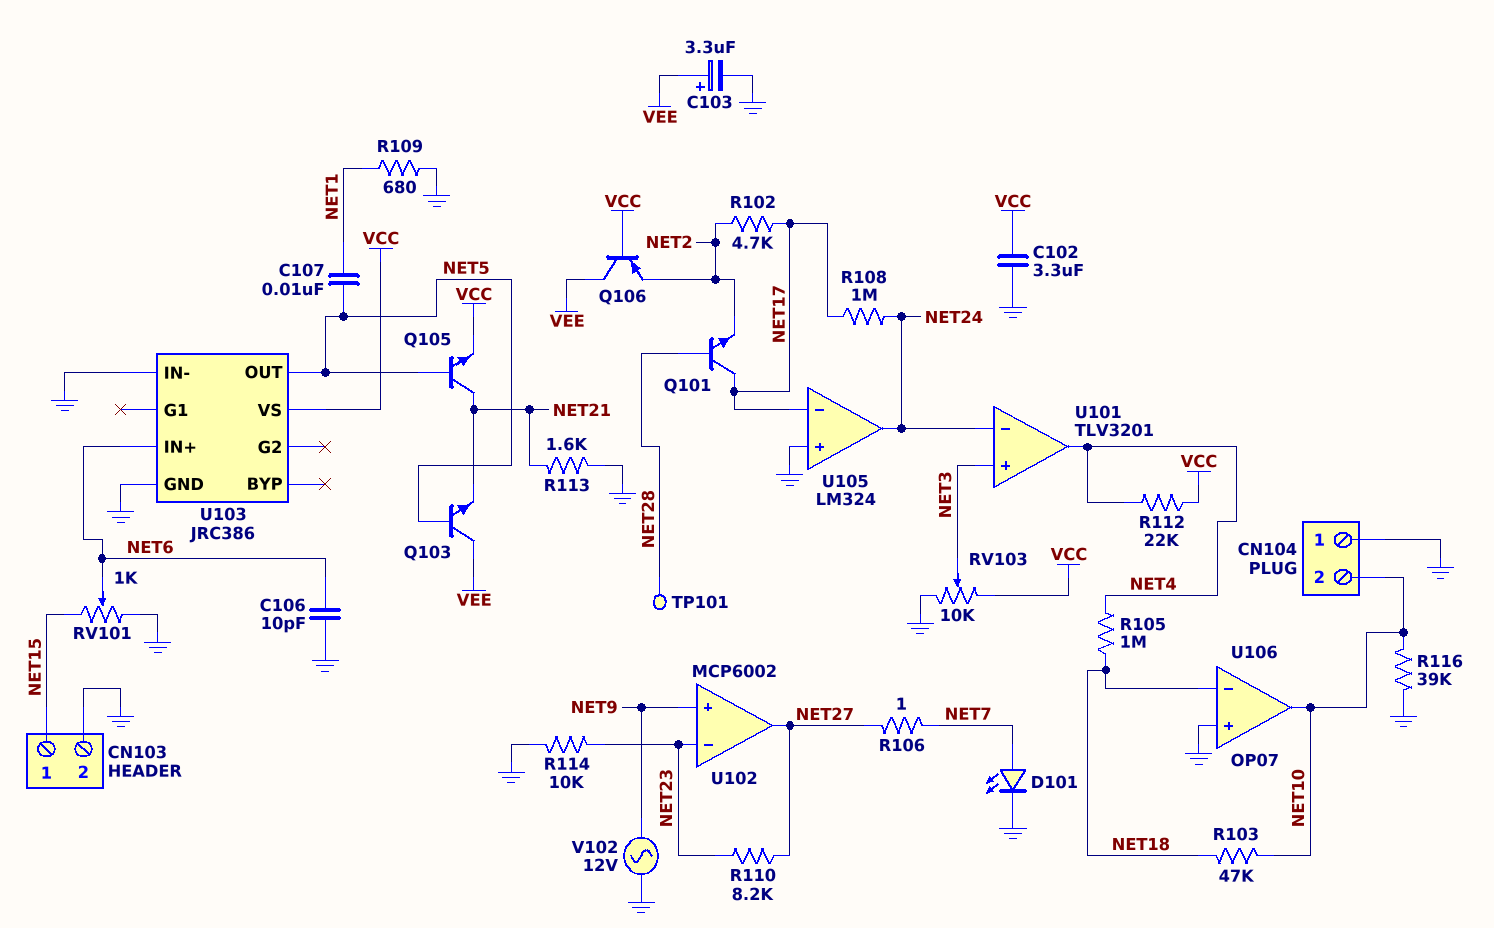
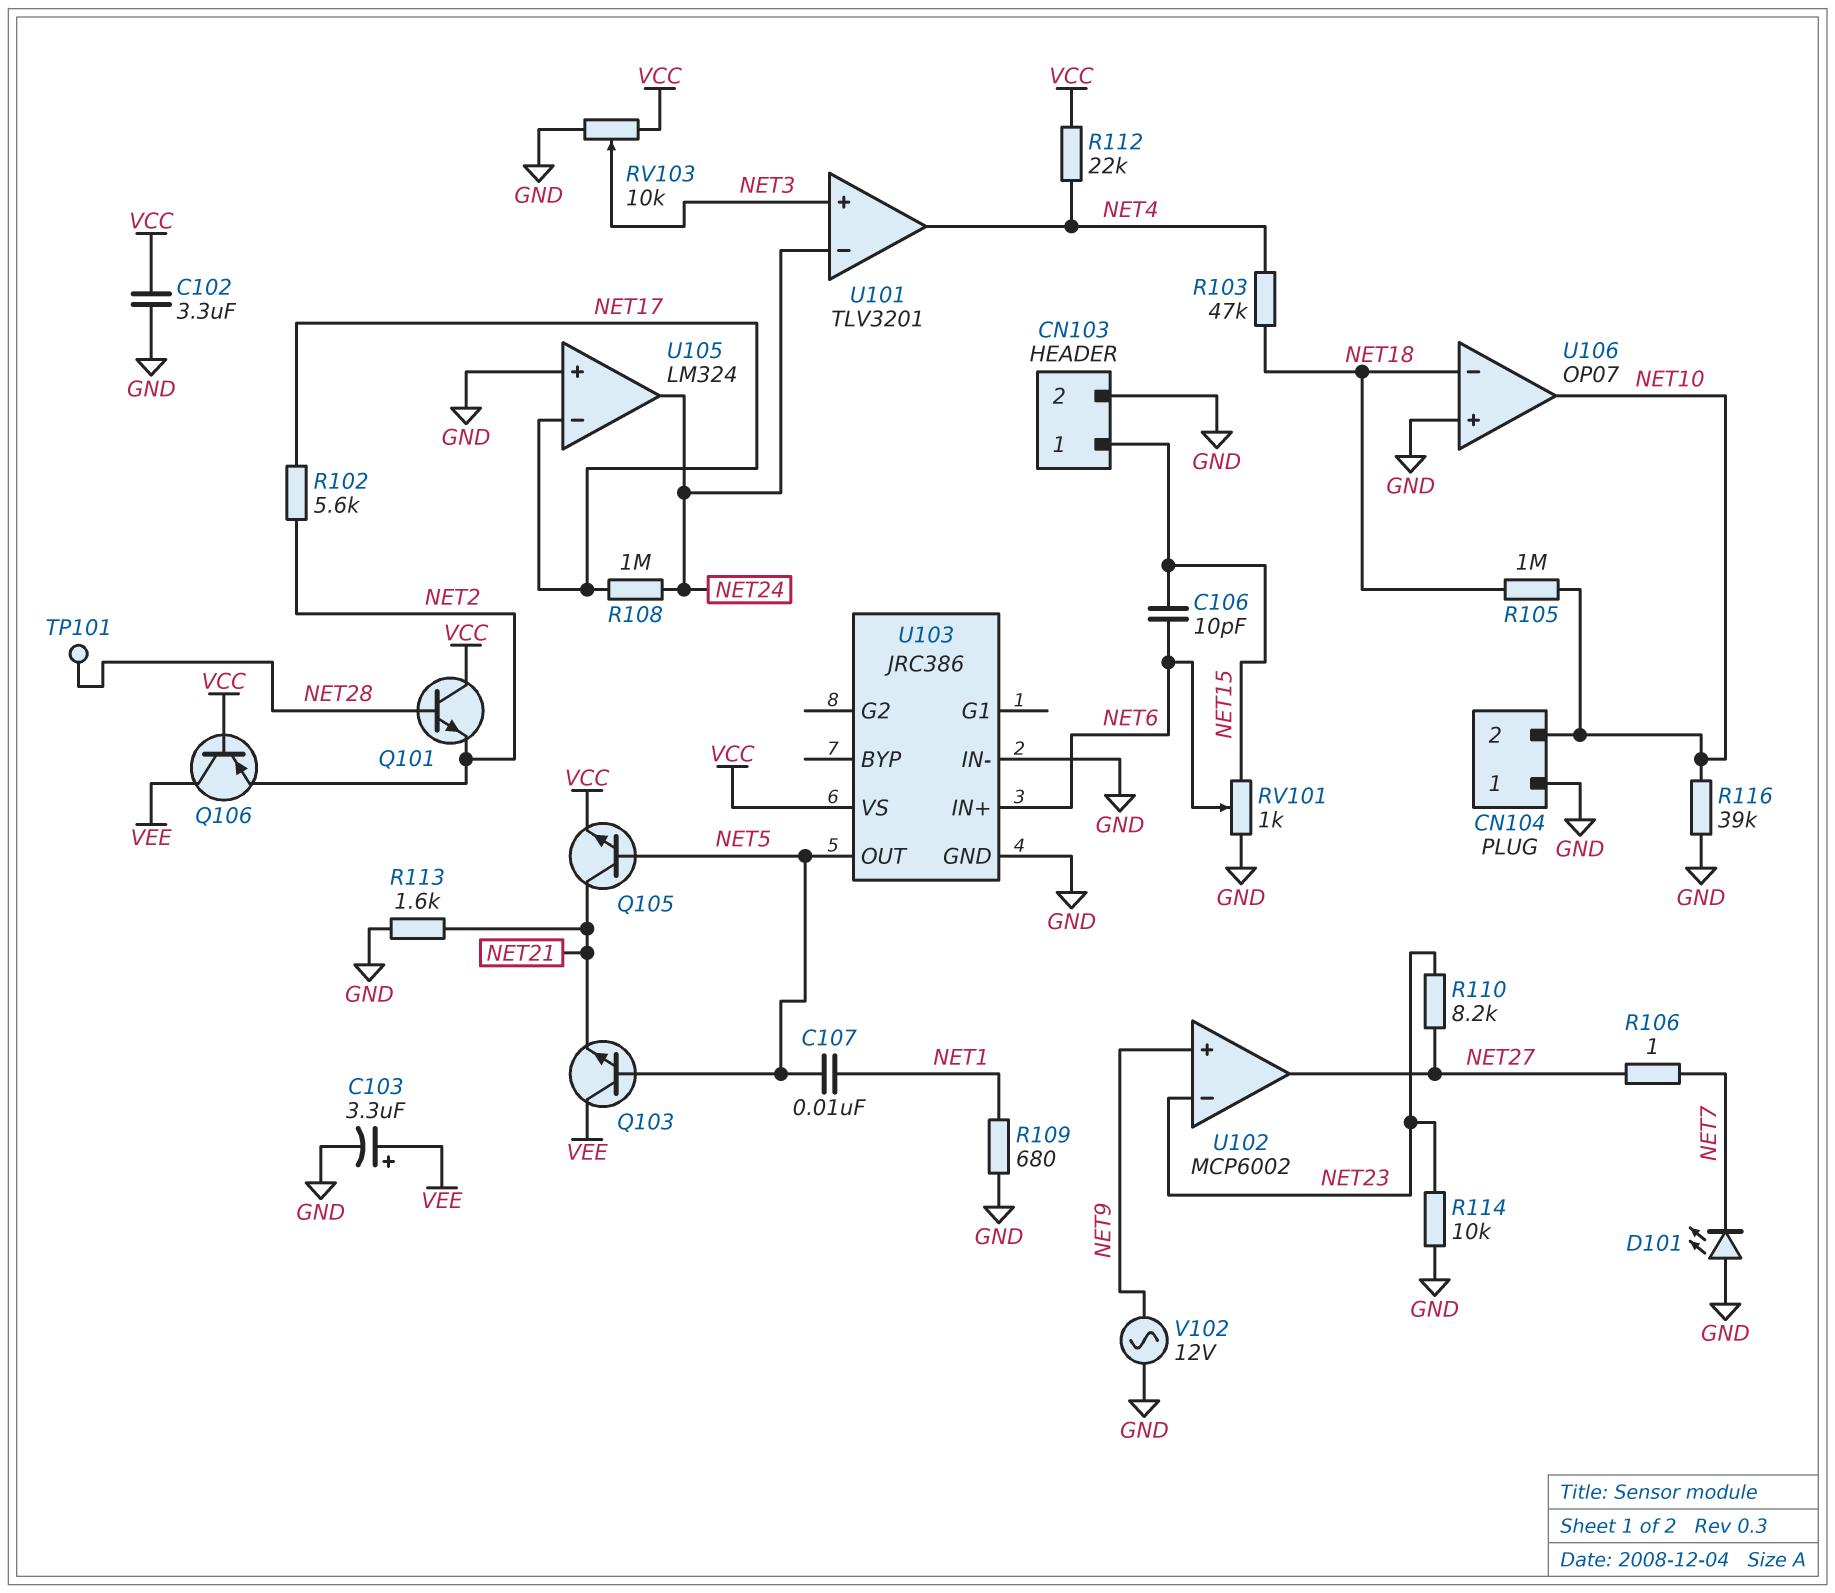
C106: 10pF (GND, NET6) -> 10pF (NET6, NET15)
D101: LED (A NET7, K GND) -> LED (A GND, K NET7)
Q101: NPN (B NET28, C NET17, E NET2) -> NPN (B NET28, C VCC, E NET2)
R102: 4.7k (NET2, NET17) -> 5.6k (NET2, NET17)
R103: 47k (NET10, NET18) -> 47k (NET4, NET18)
R105: 1M (NET4, NET18) -> 1M (NET10, NET18)

